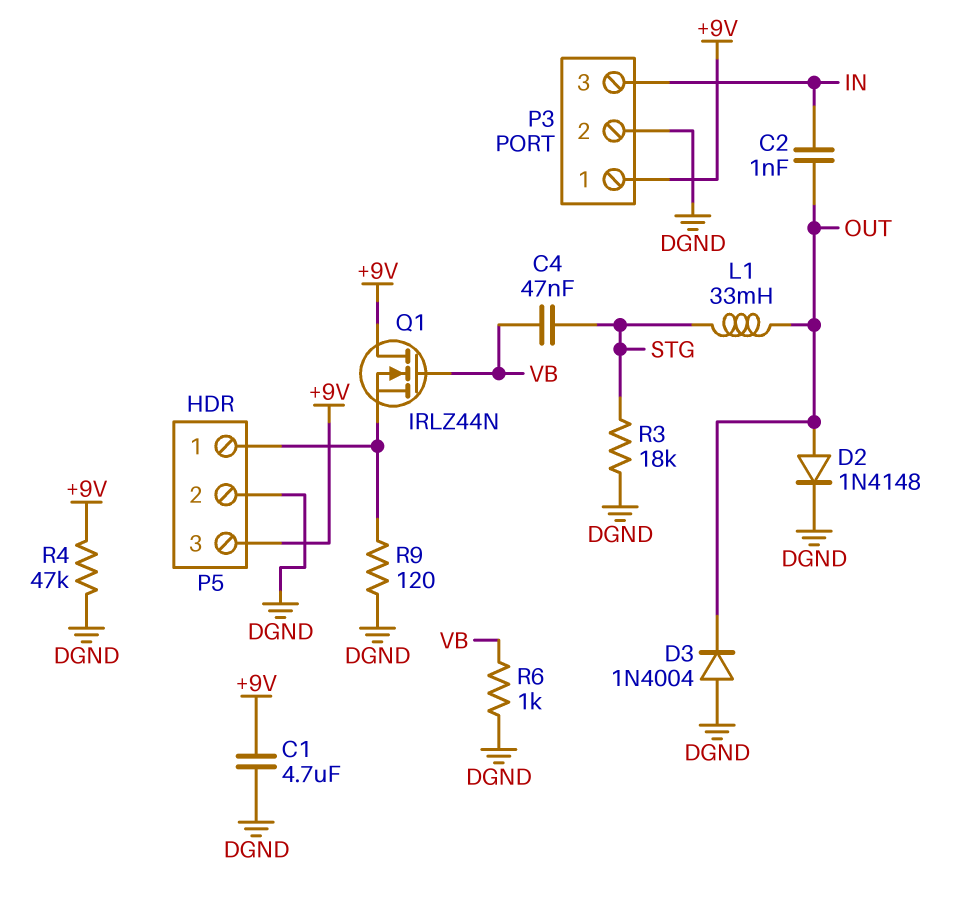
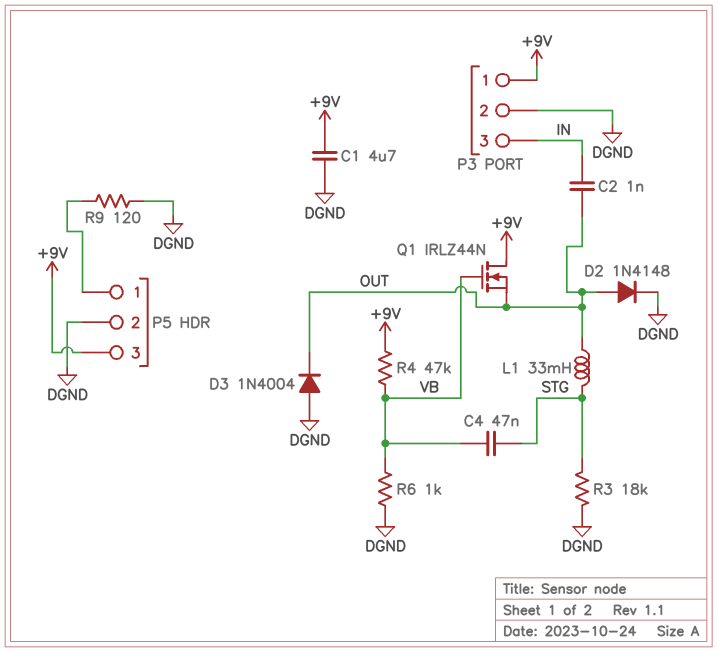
Q1: NMOS IRLZ44N (G VB, D +9V, S P5/1) -> NMOS IRLZ44N (G VB, D +9V, S OUT)
R4: 47k (+9V, DGND) -> 47k (+9V, VB)

